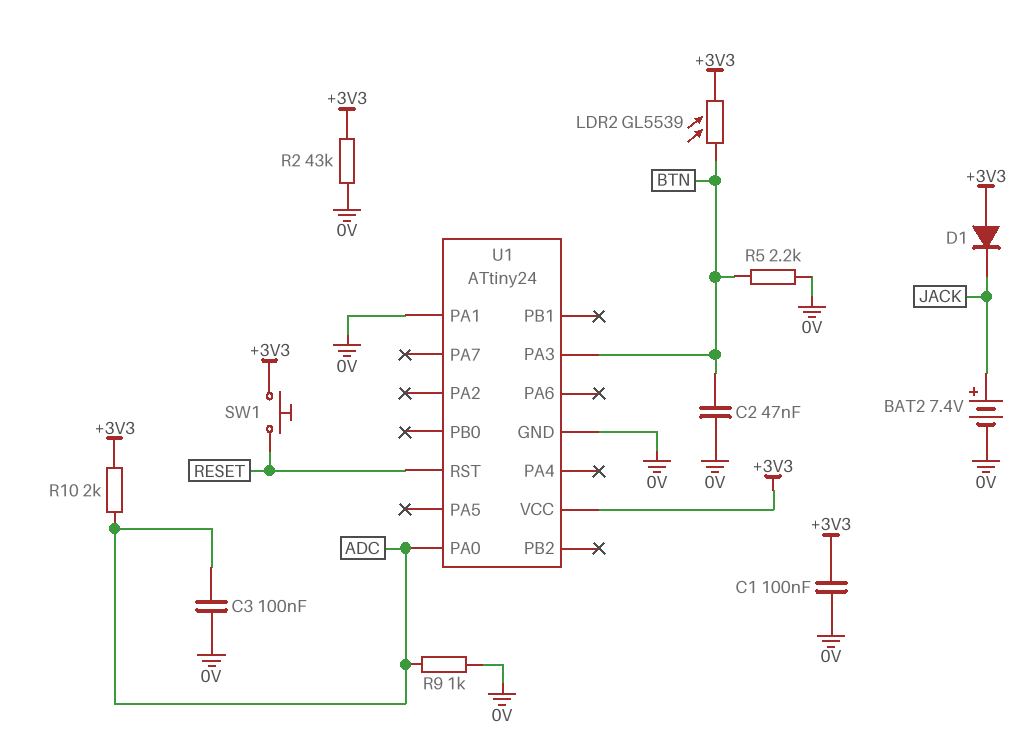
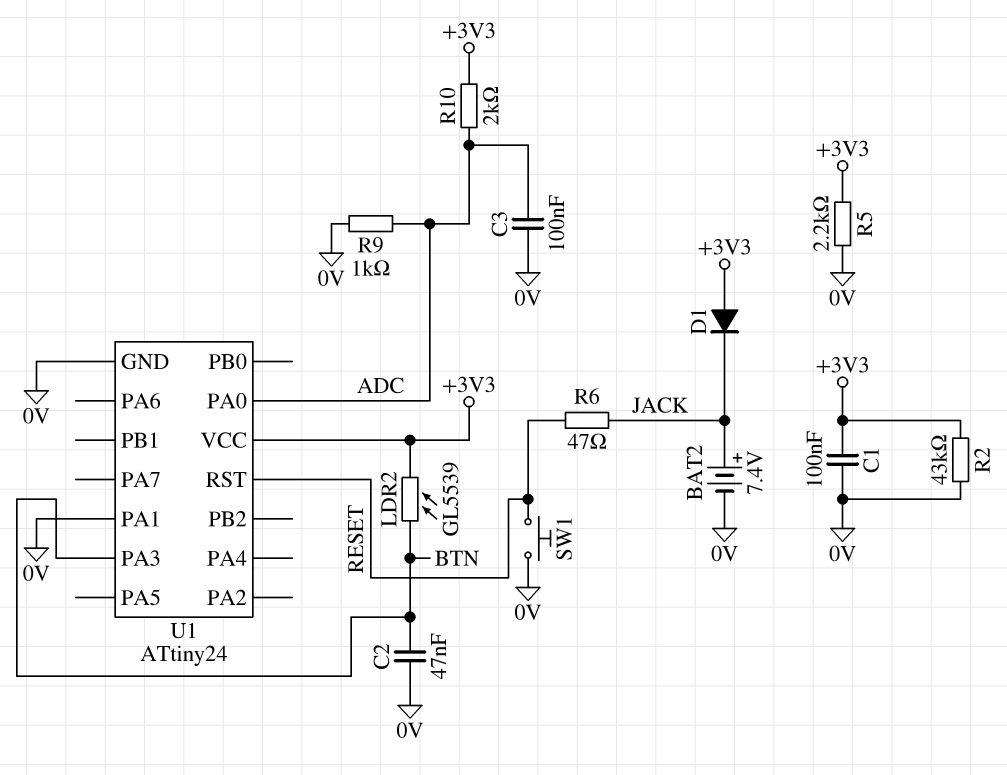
R5: 2.2k (0V, BTN) -> 2.2k (+3V3, 0V)
R6: none -> 47 (JACK, RESET)
SW1: button (+3V3, RESET) -> button (0V, RESET)

